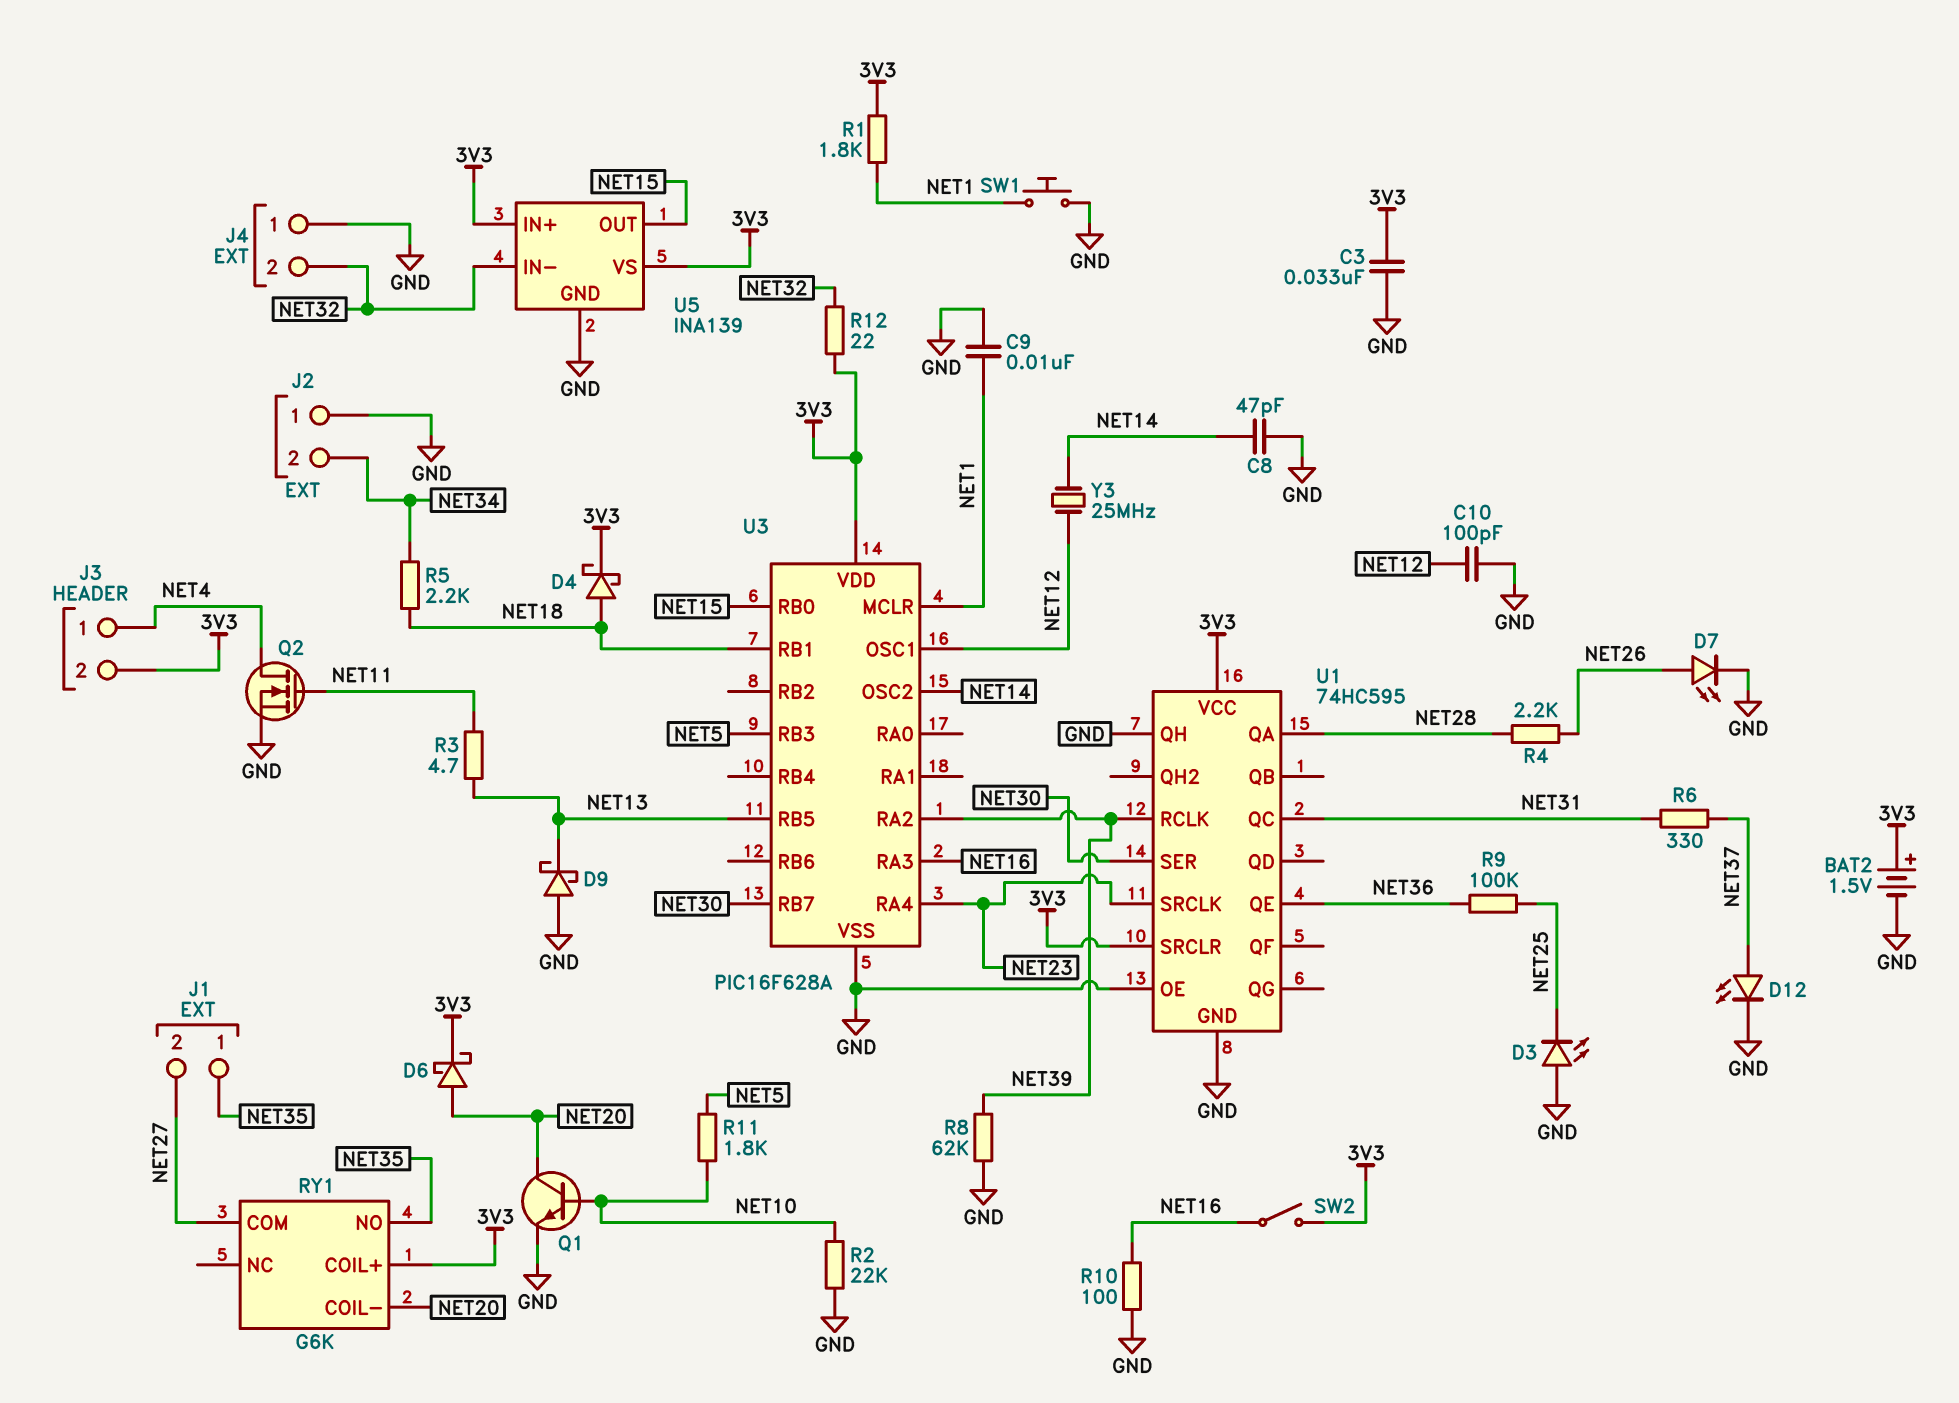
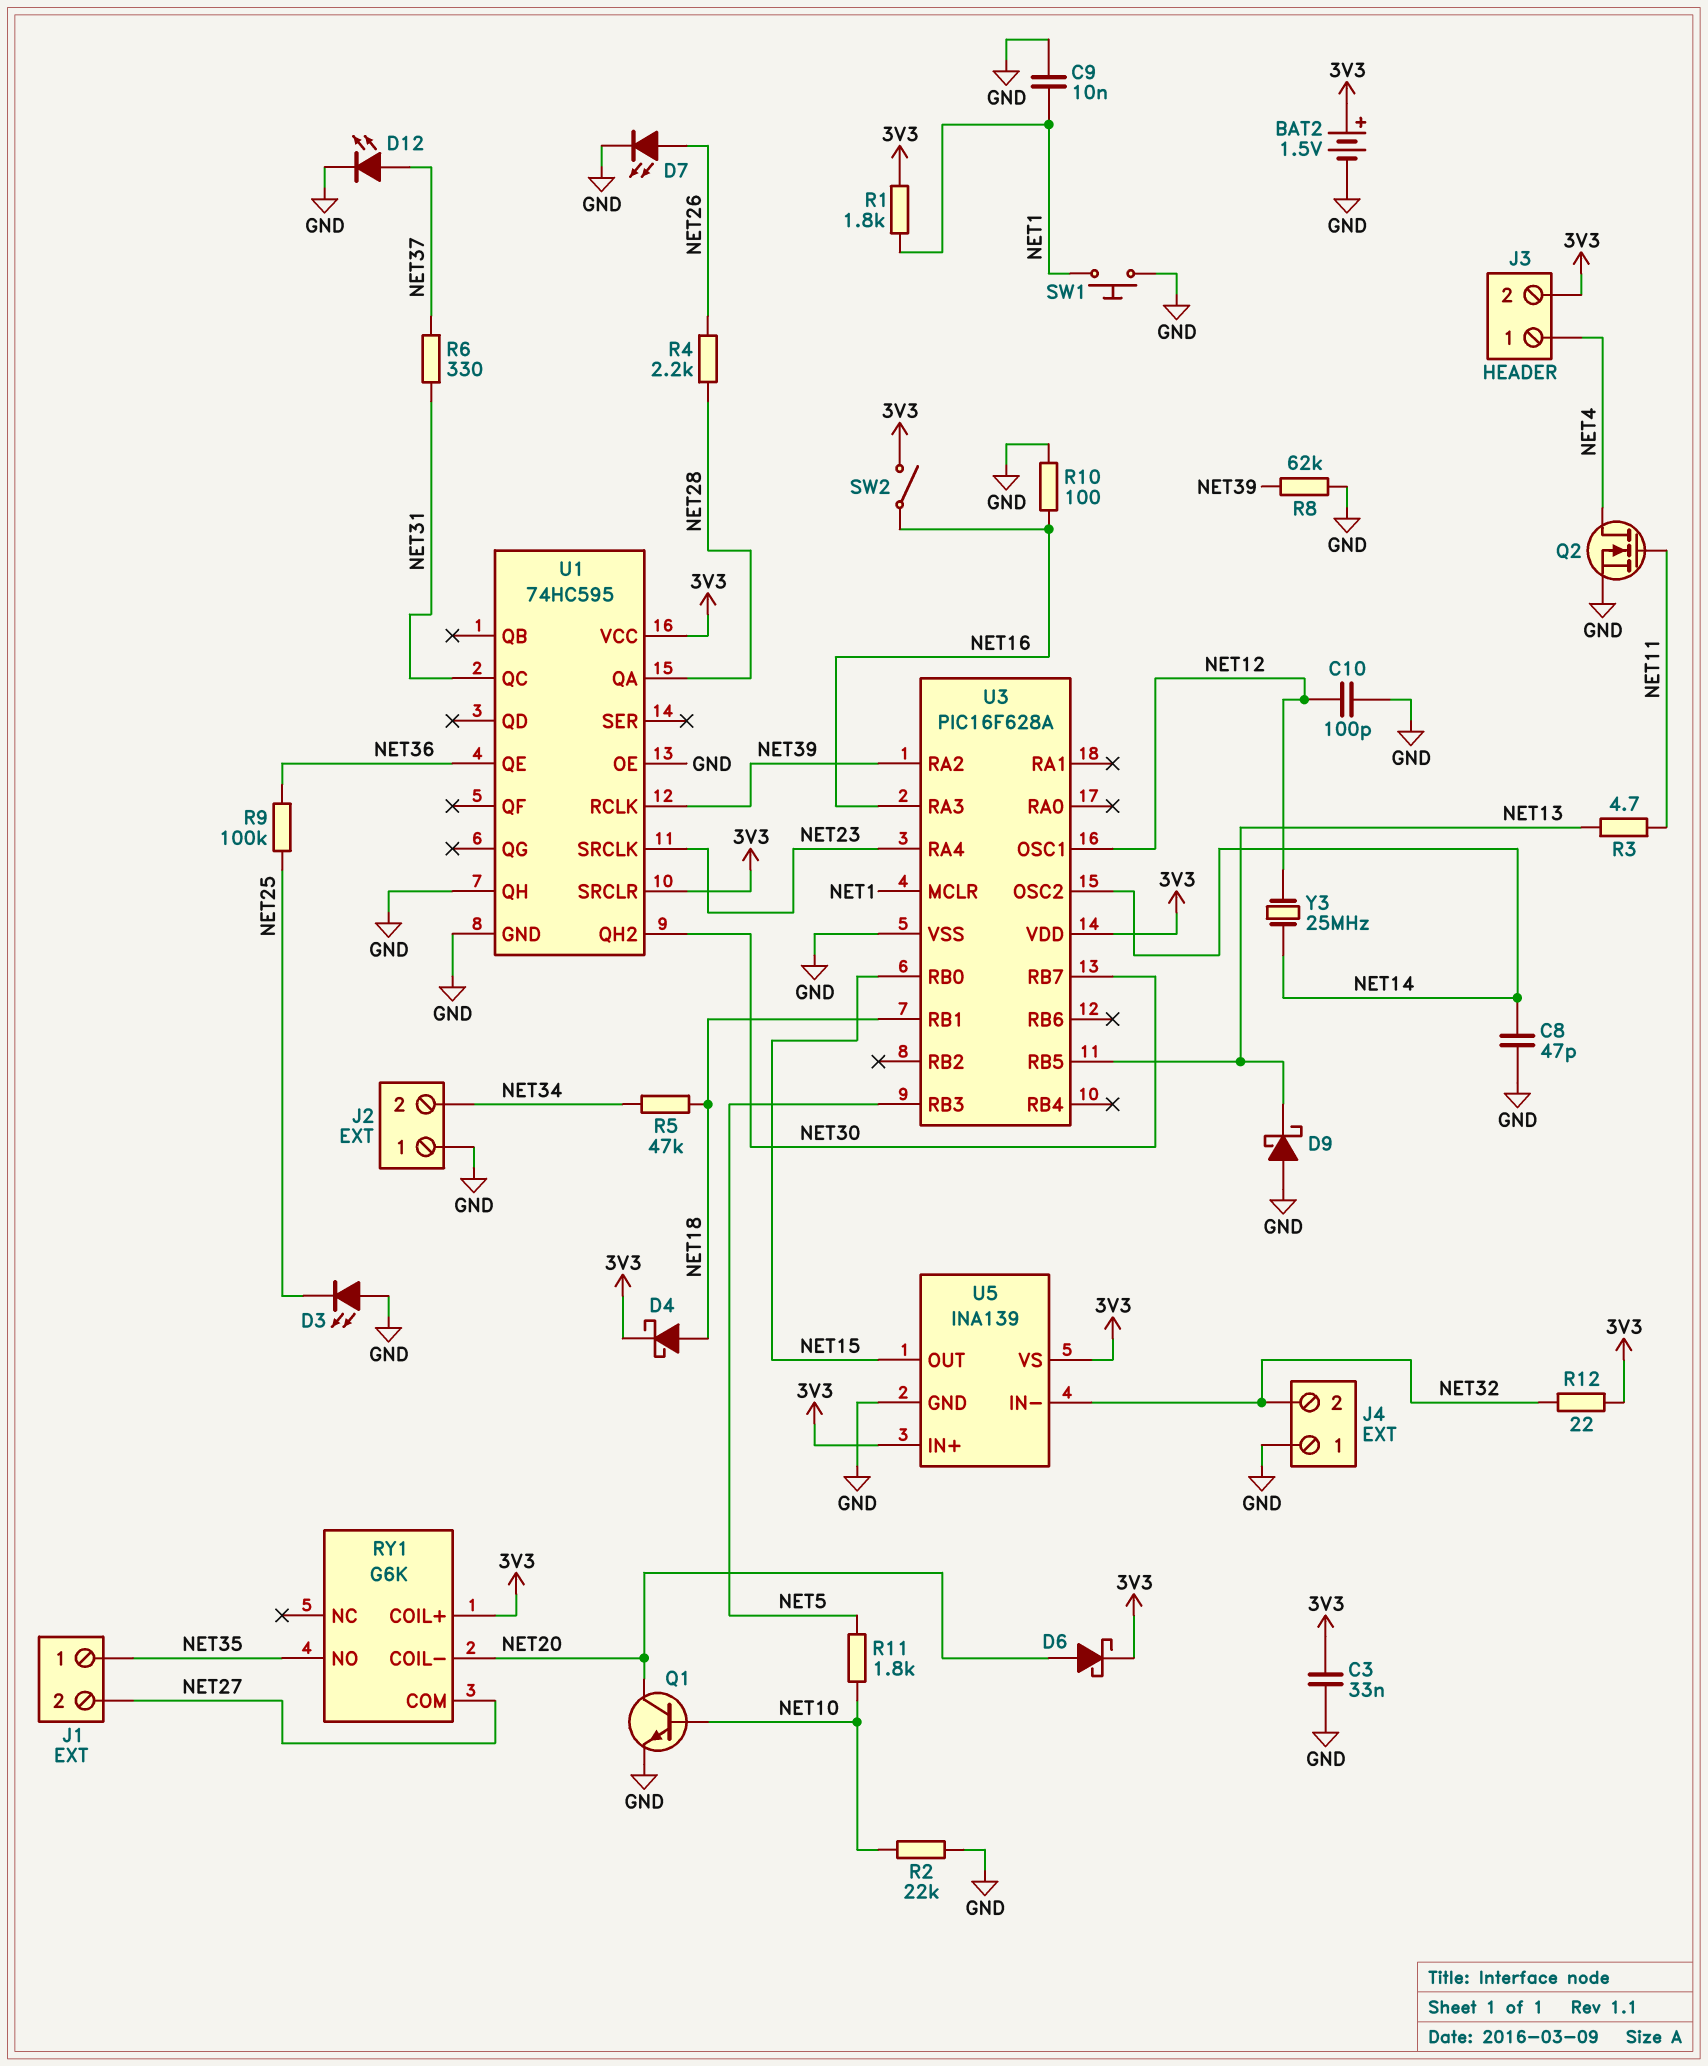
R5: 2.2k (NET18, NET34) -> 47k (NET18, NET34)
U1 pin QH2: none -> NET30
U1 pin SER: NET30 -> none

